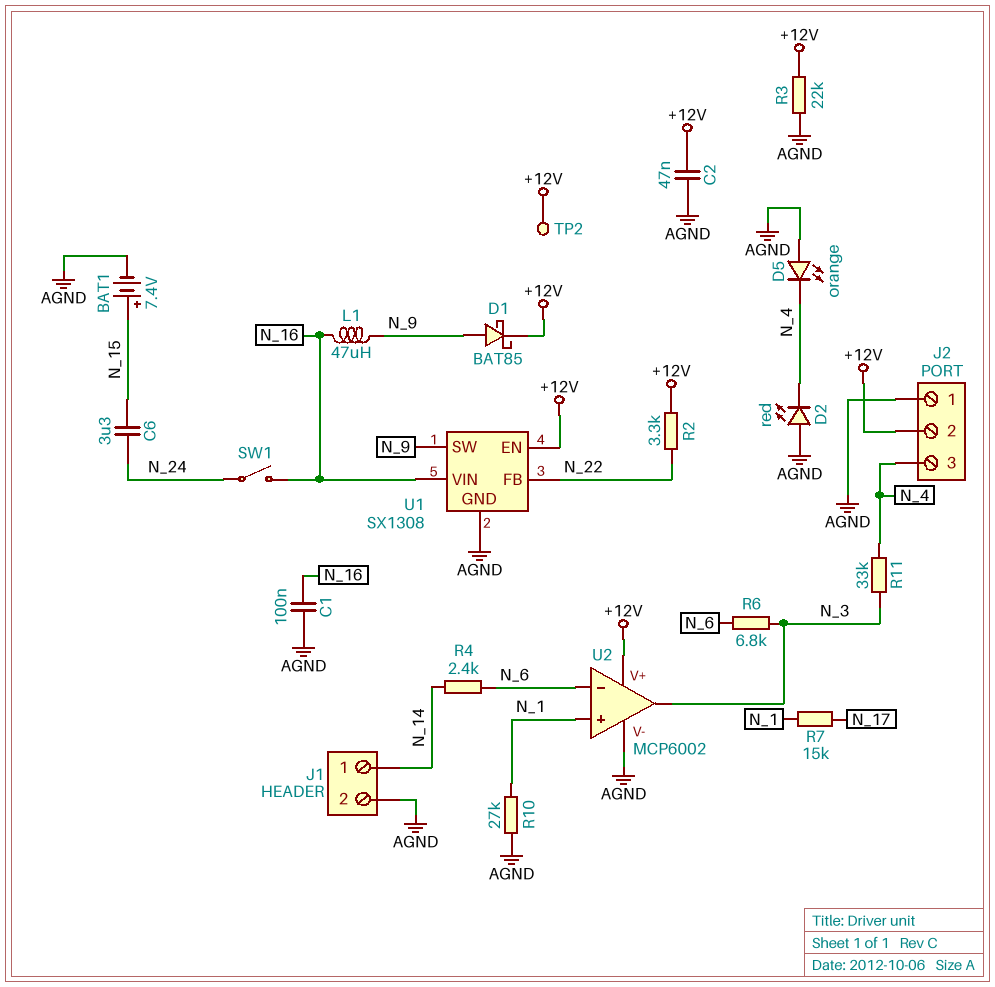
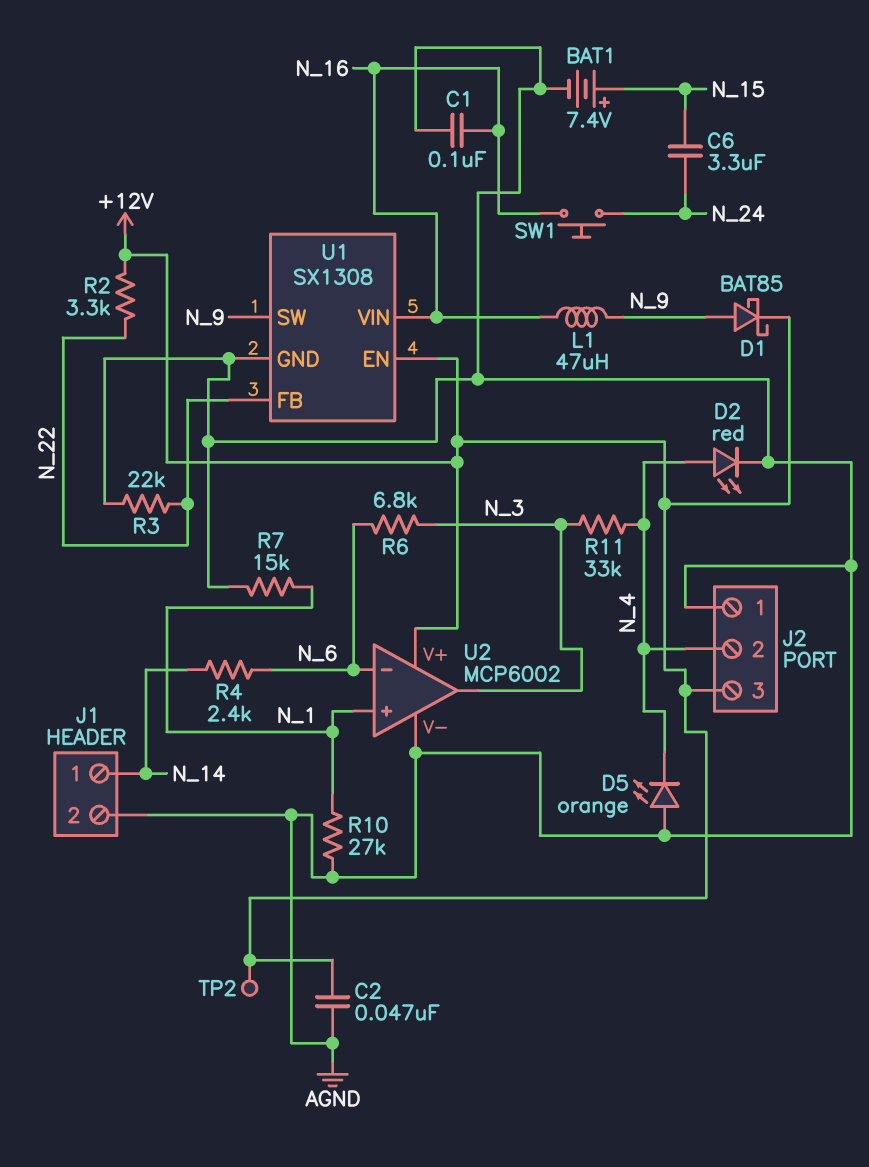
D2: LED red (A AGND, K N_4) -> LED red (A N_4, K AGND)
J2 pin 2: +12V -> N_4
J2 pin 3: N_4 -> +12V
R3: 22k (+12V, AGND) -> 22k (AGND, N_22)
R7: 15k (N_1, N_17) -> 15k (AGND, N_1)
SW1: switch (N_16, N_24) -> button (N_16, N_24)

